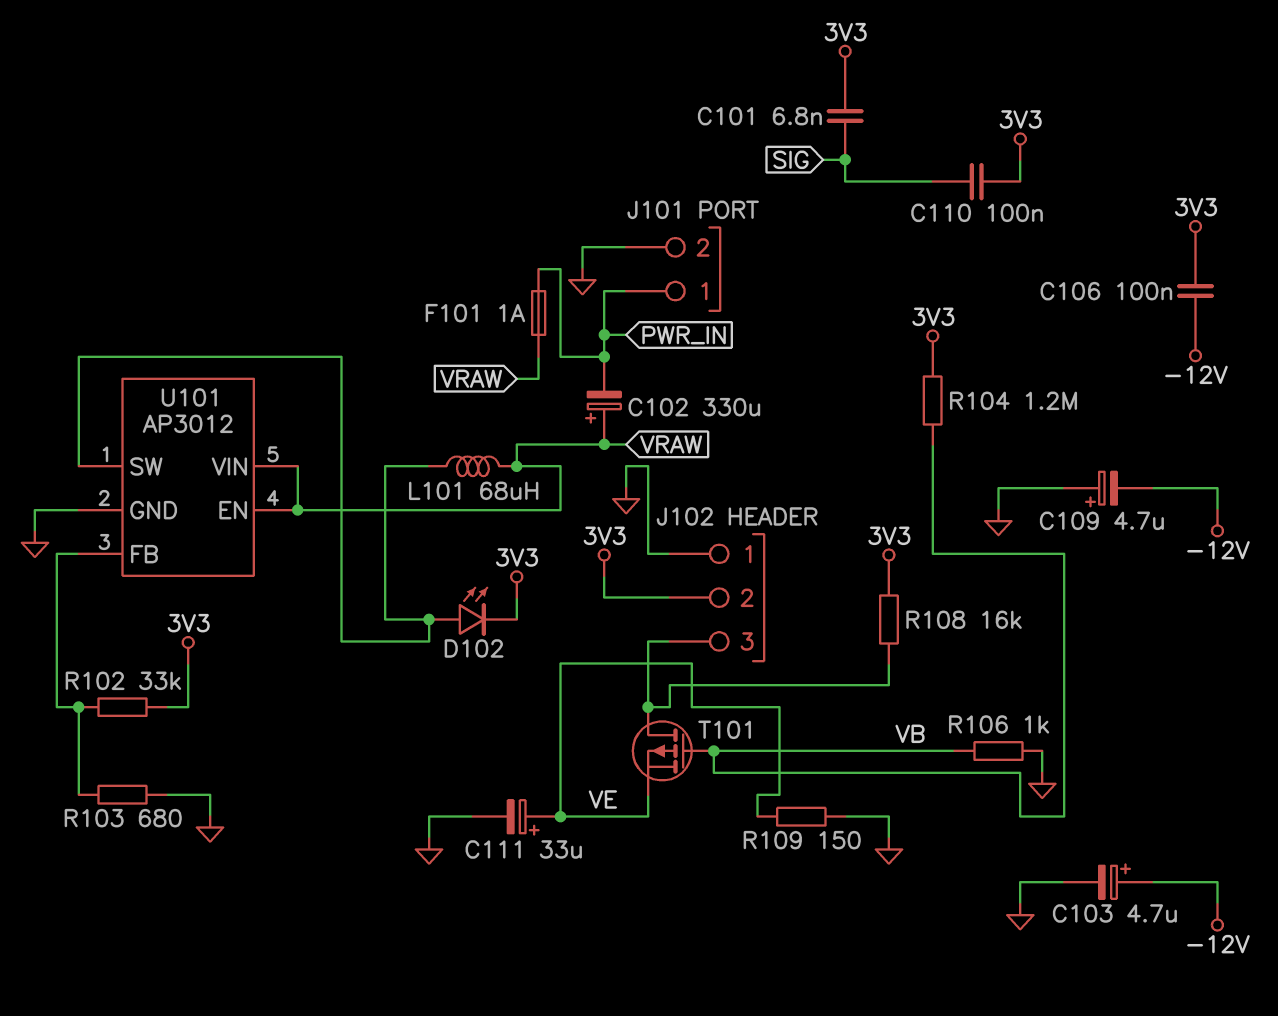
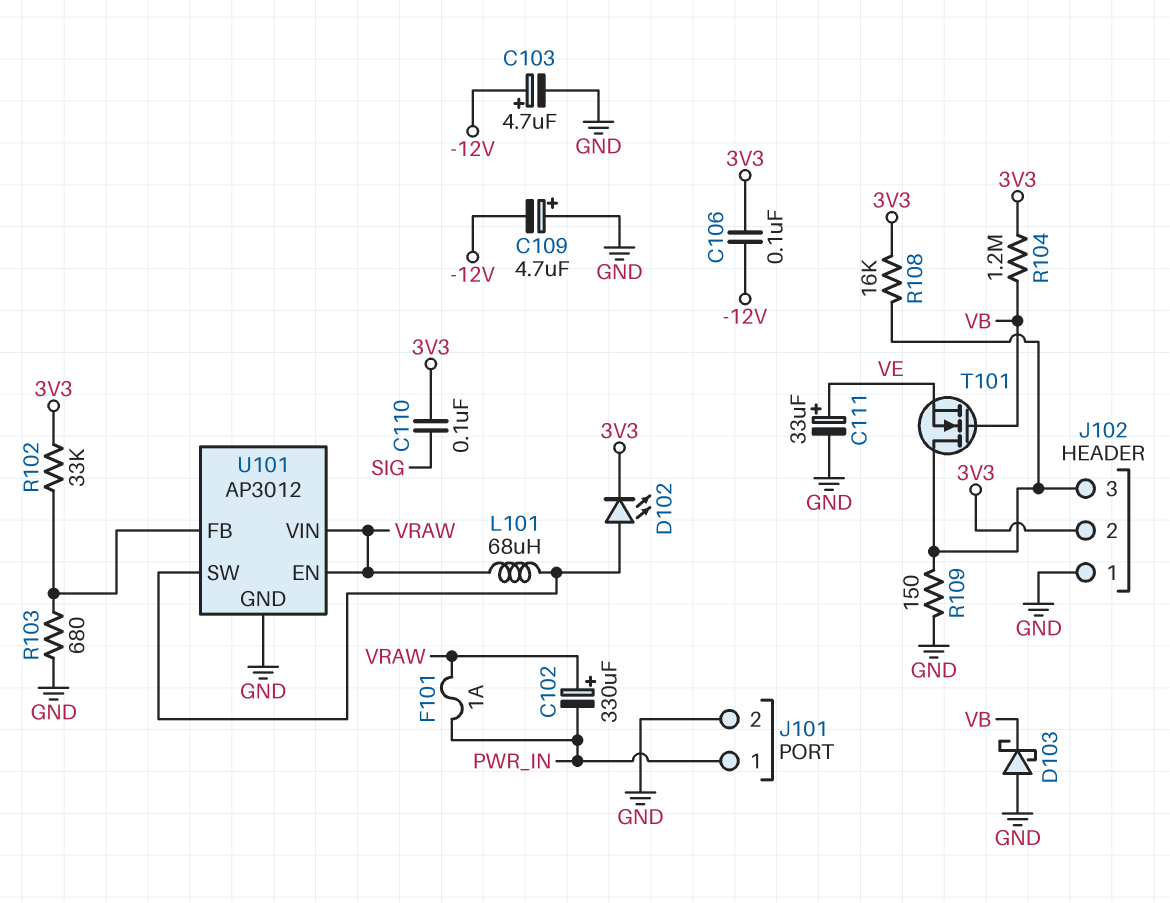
C101: 6.8nF (3V3, SIG) -> none
D103: none -> schottky (A GND, K VB)
R106: 1k (GND, VB) -> none
R109: 150 (GND, VE) -> 150 (GND, J102/3)
T101: PMOS (G VB, D J102/3, S VE) -> NMOS (G VB, D J102/3, S VE)

